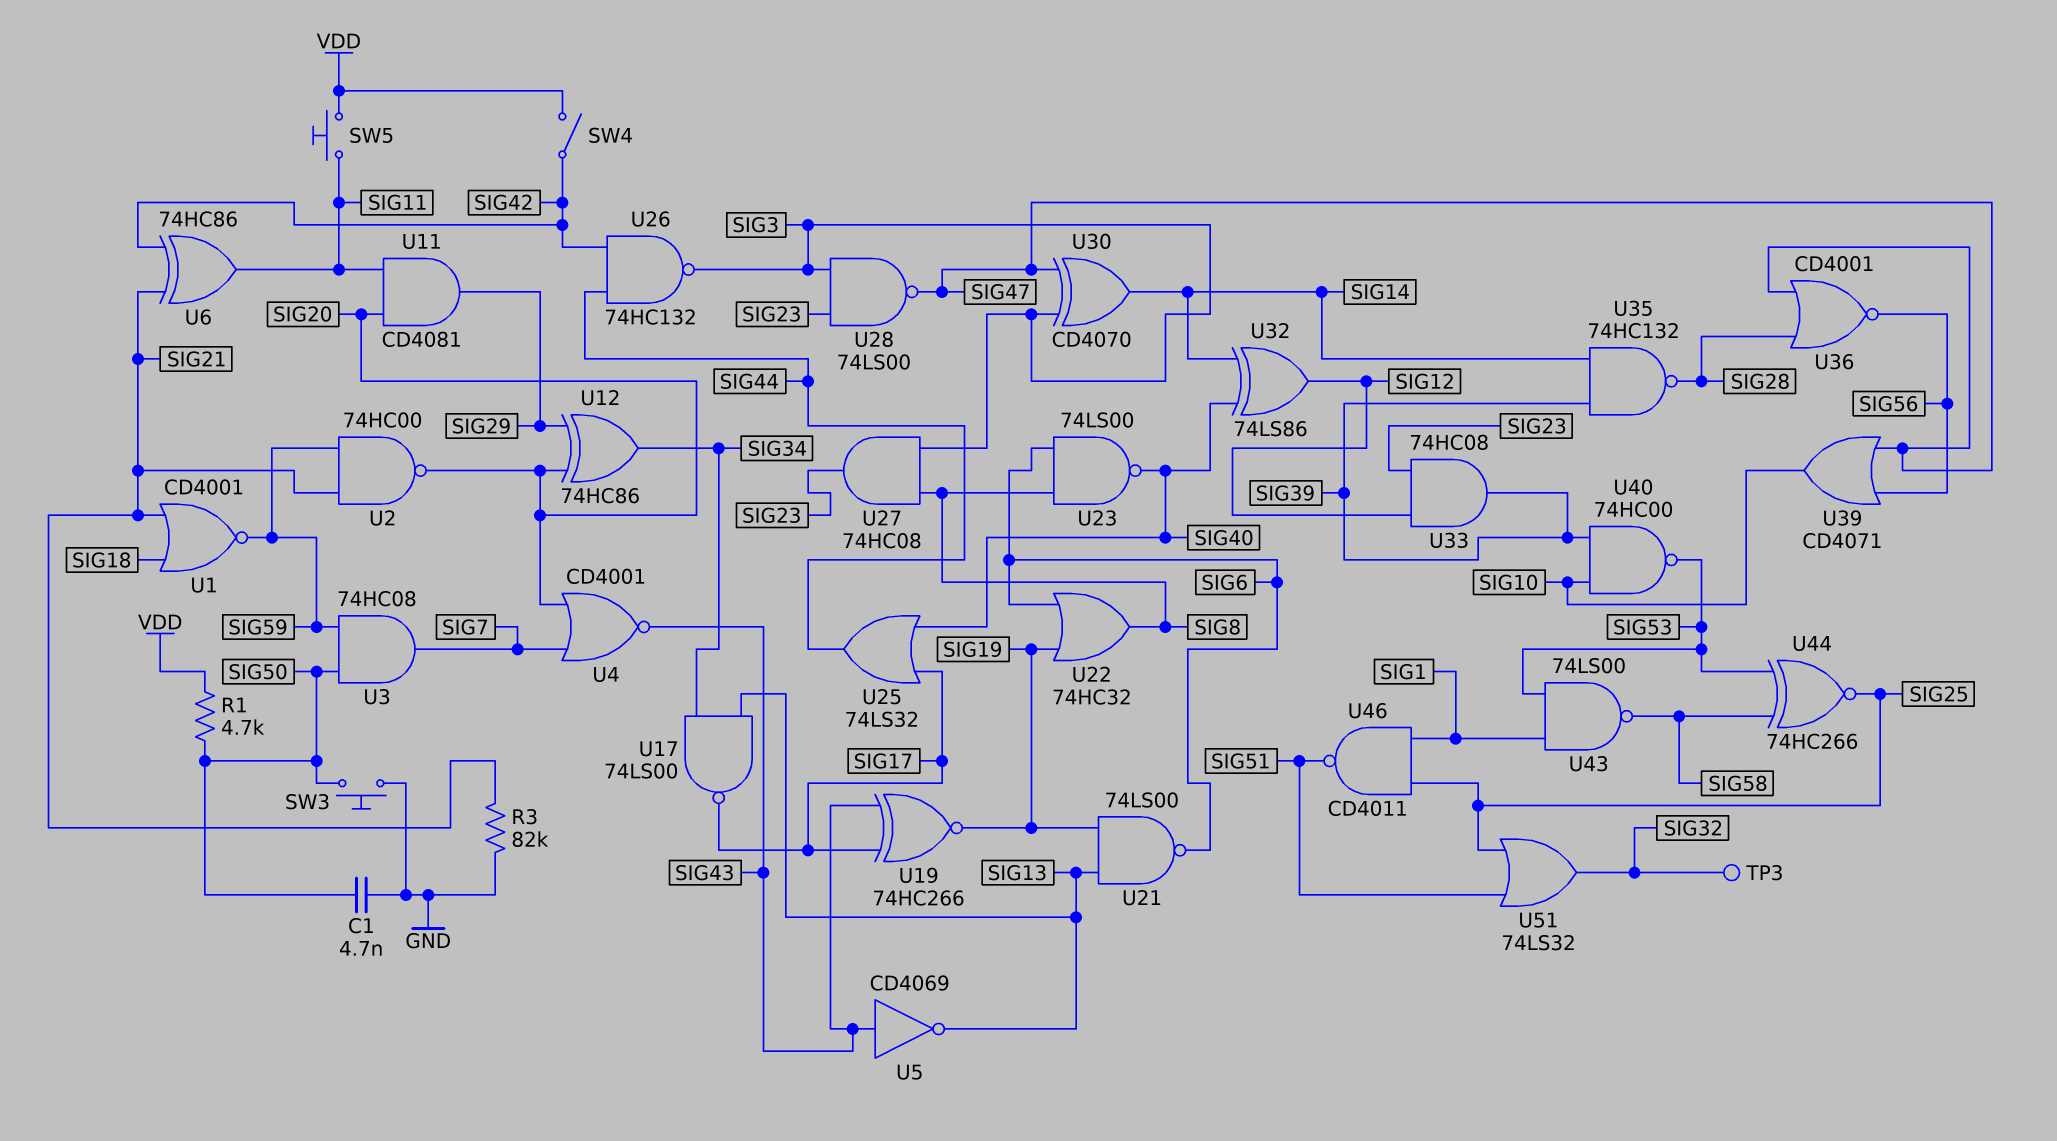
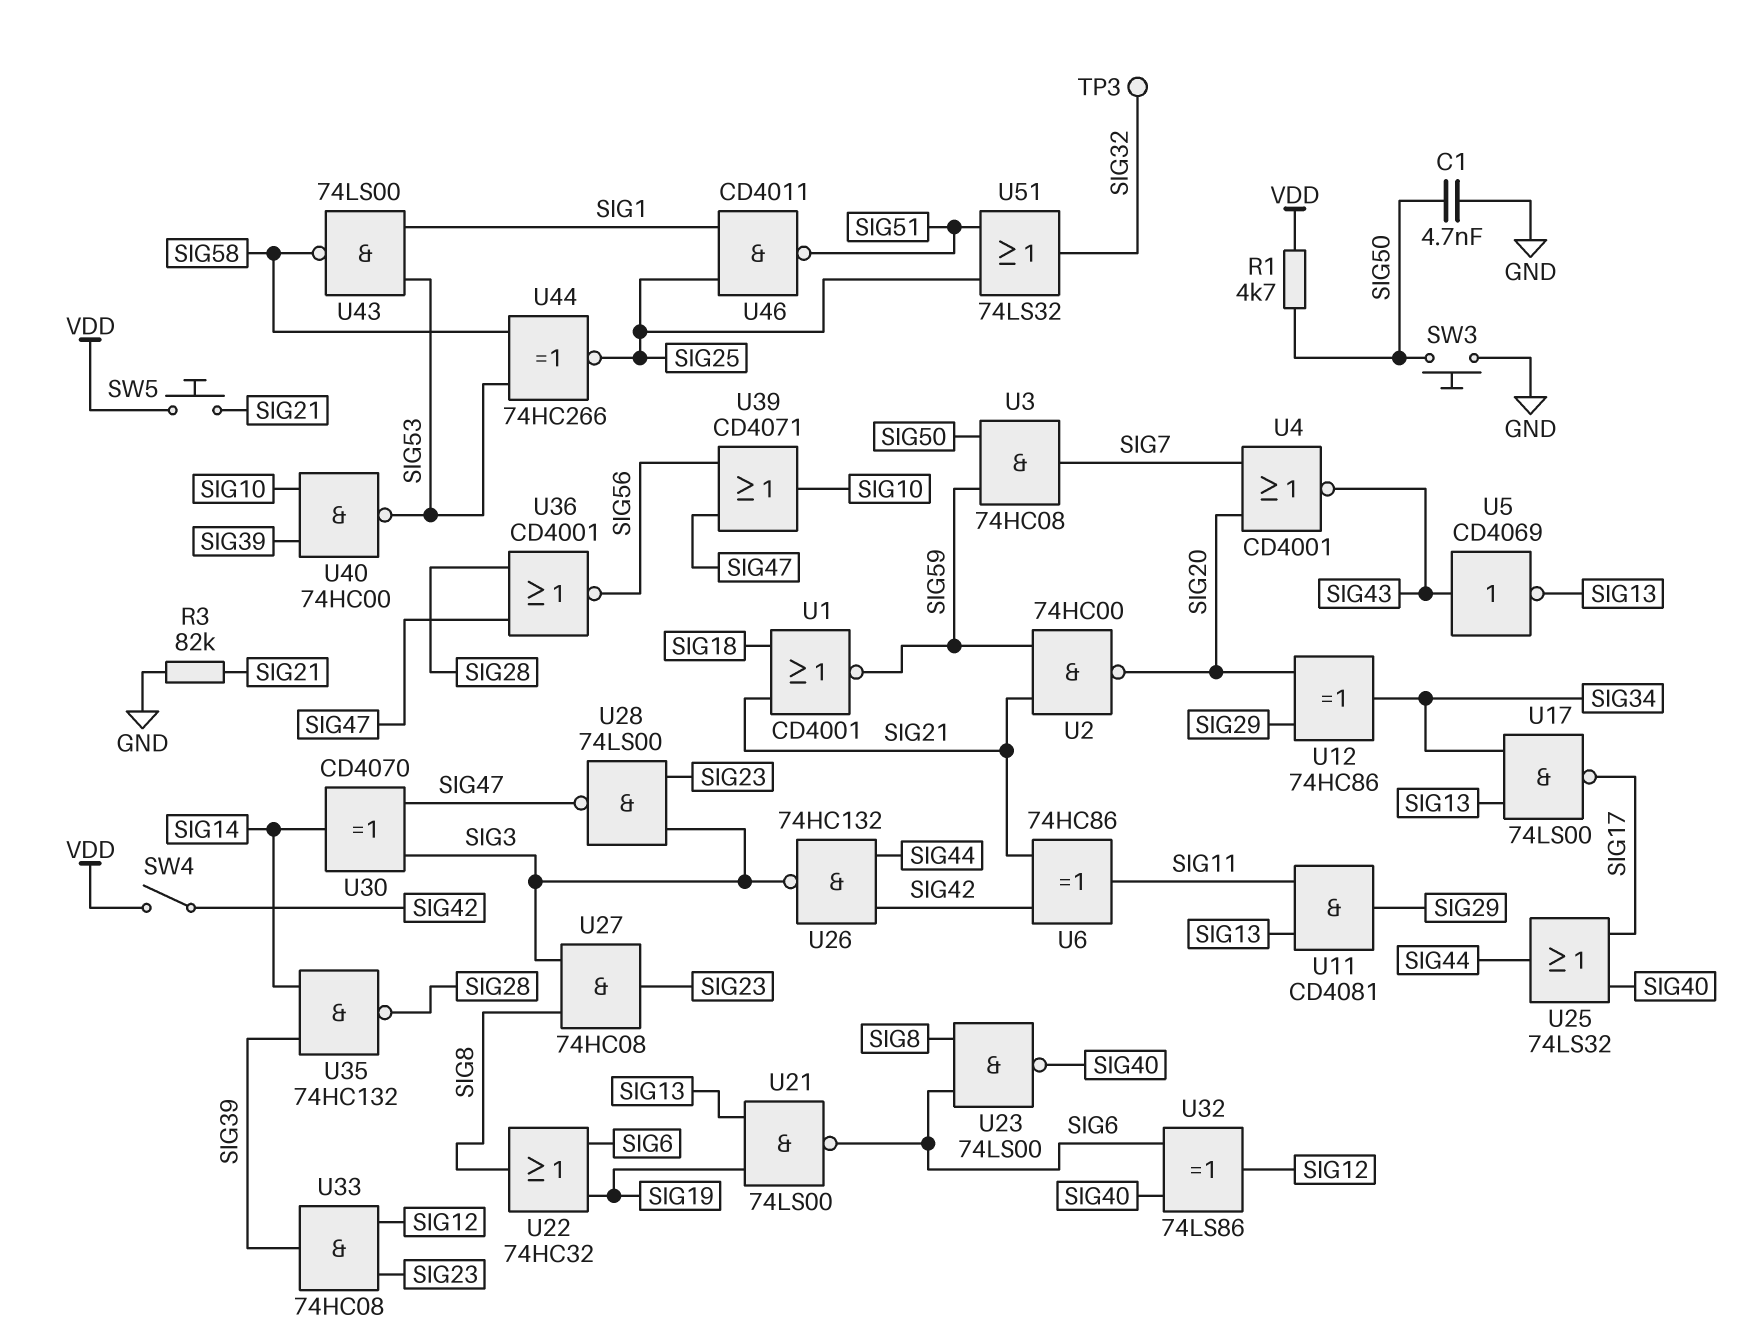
SW5: button (SIG11, VDD) -> button (SIG21, VDD)
U11: AND CD4081 (in SIG11, in SIG20, out SIG29) -> AND CD4081 (in SIG11, in SIG13, out SIG29)
U19: XNOR 74HC266 (in SIG17, in SIG43, out SIG19) -> none
U32: XOR 74LS86 (in SIG14, in SIG40, out SIG12) -> XOR 74LS86 (in SIG6, in SIG40, out SIG12)

